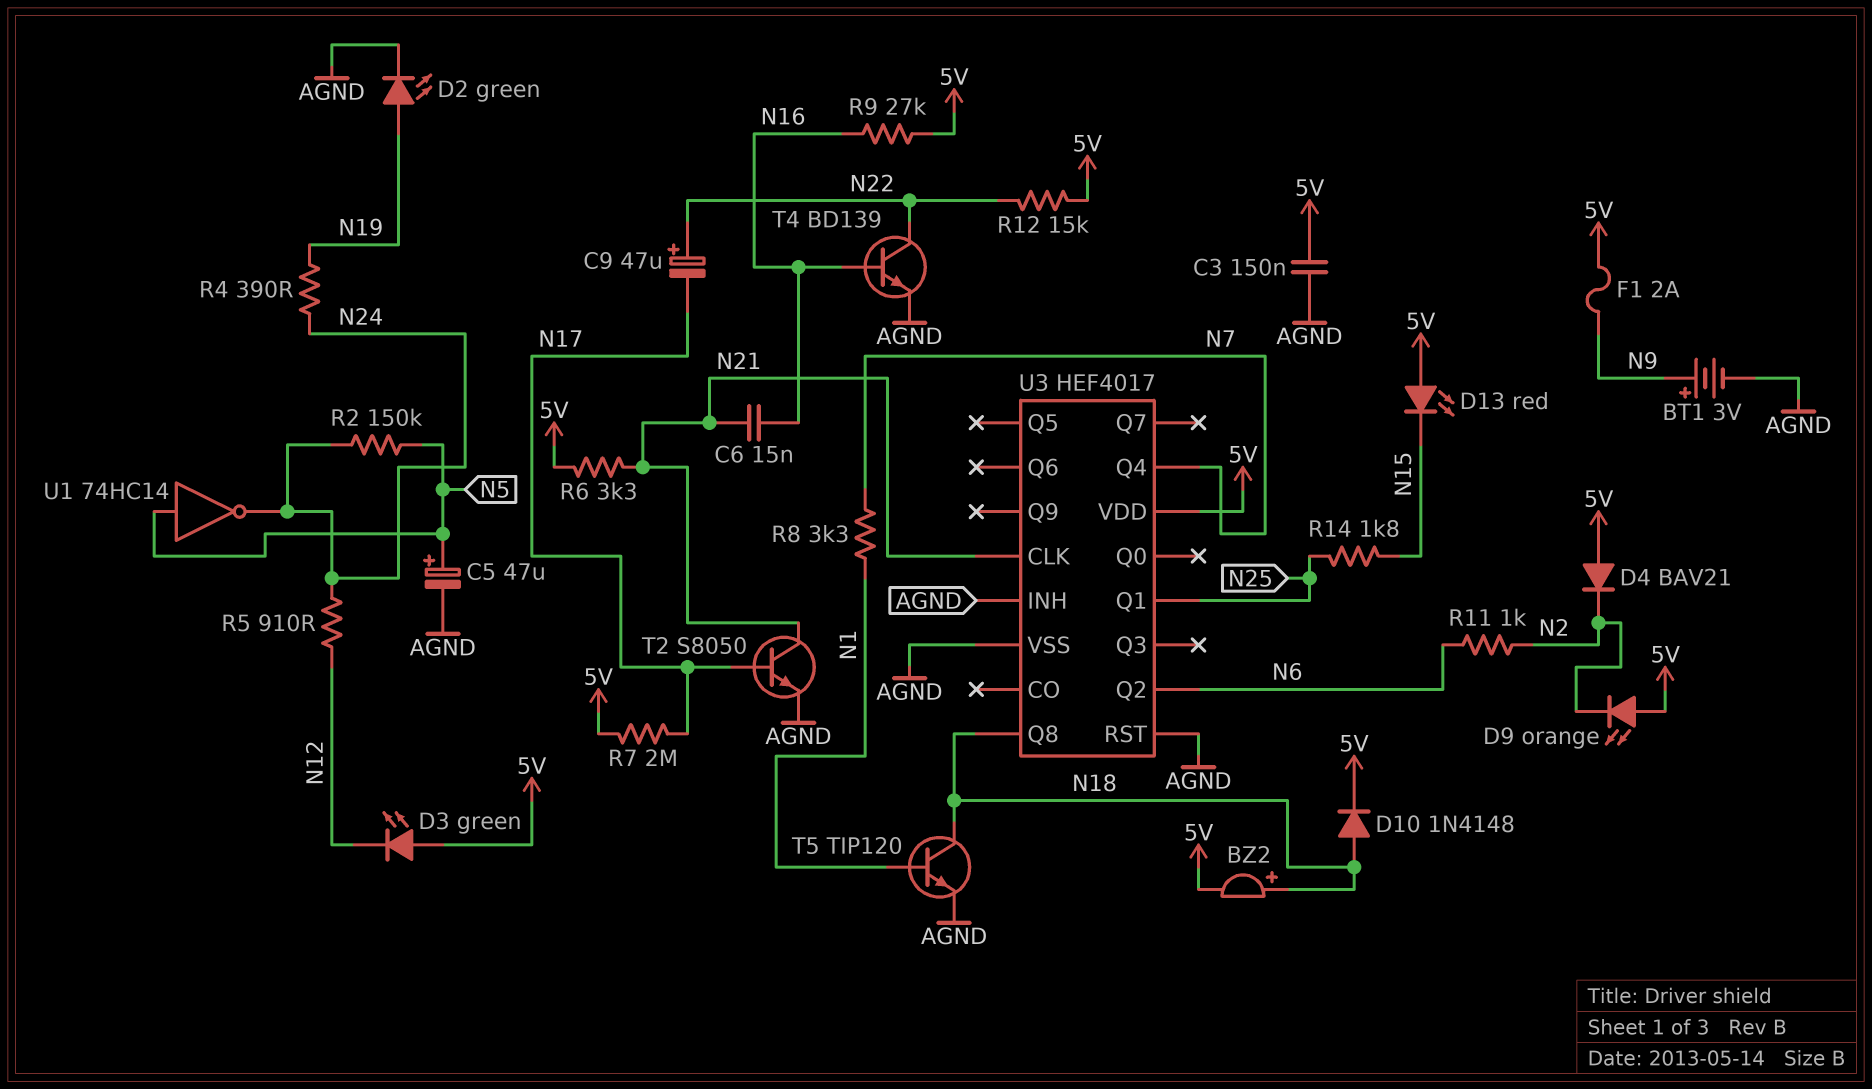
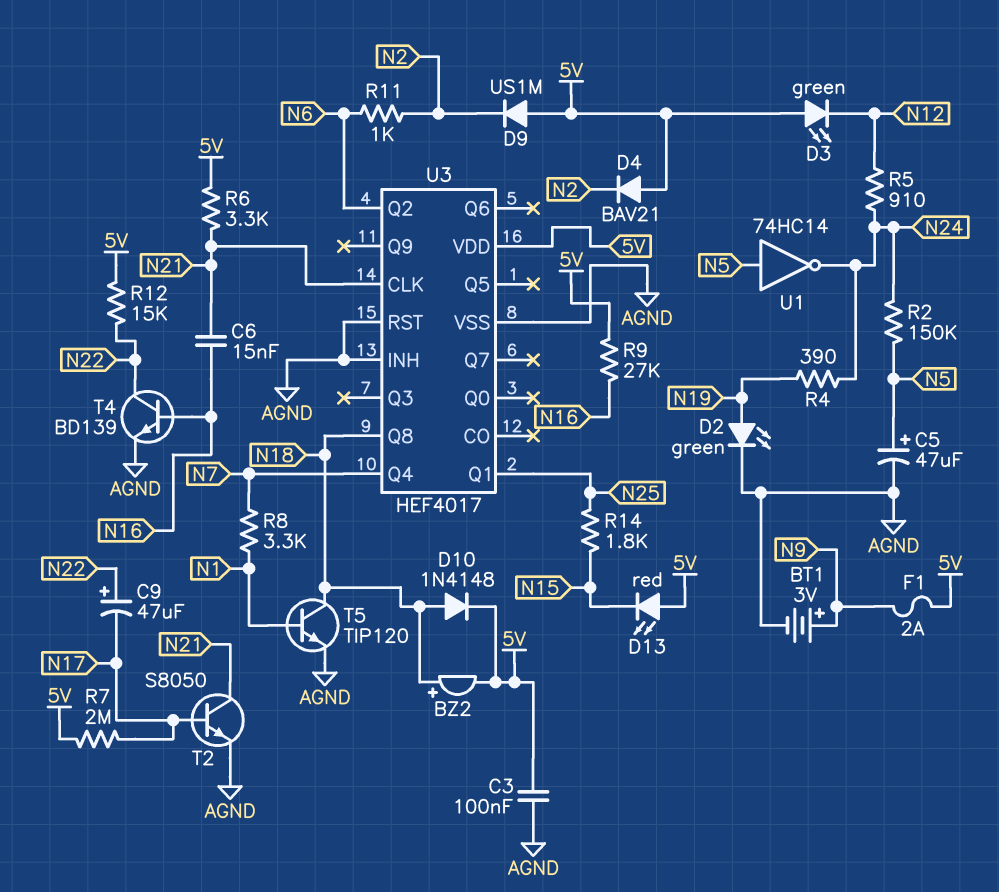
C3: 150nF (5V, AGND) -> 100nF (5V, AGND)
D9: LED orange (A 5V, K N2) -> diode US1M (A 5V, K N2)

